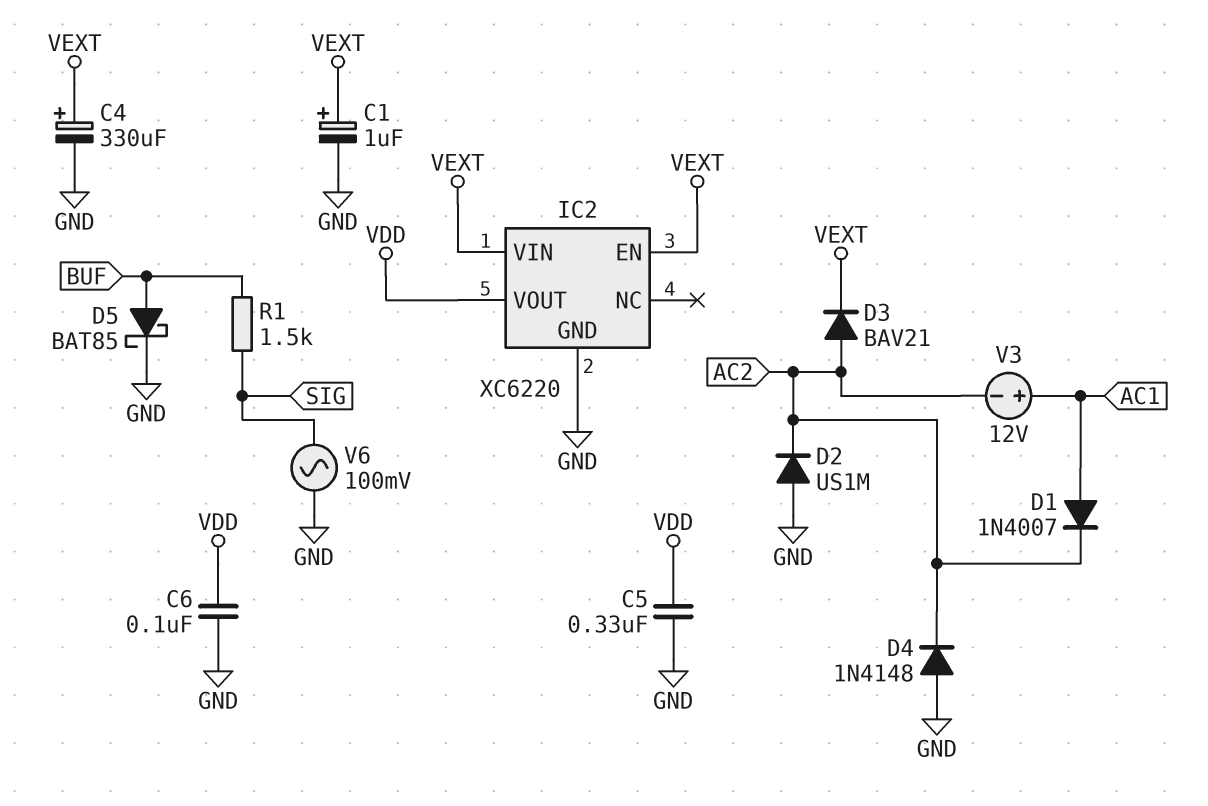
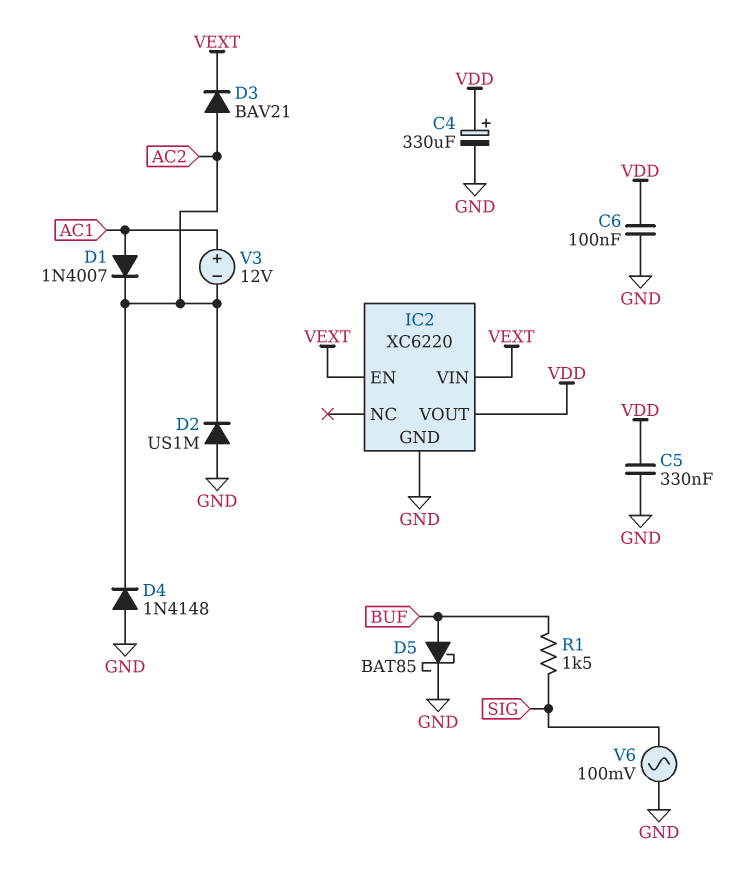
C1: 1uF (plus VEXT, minus GND) -> none
C4: 330uF (plus VEXT, minus GND) -> 330uF (plus VDD, minus GND)

